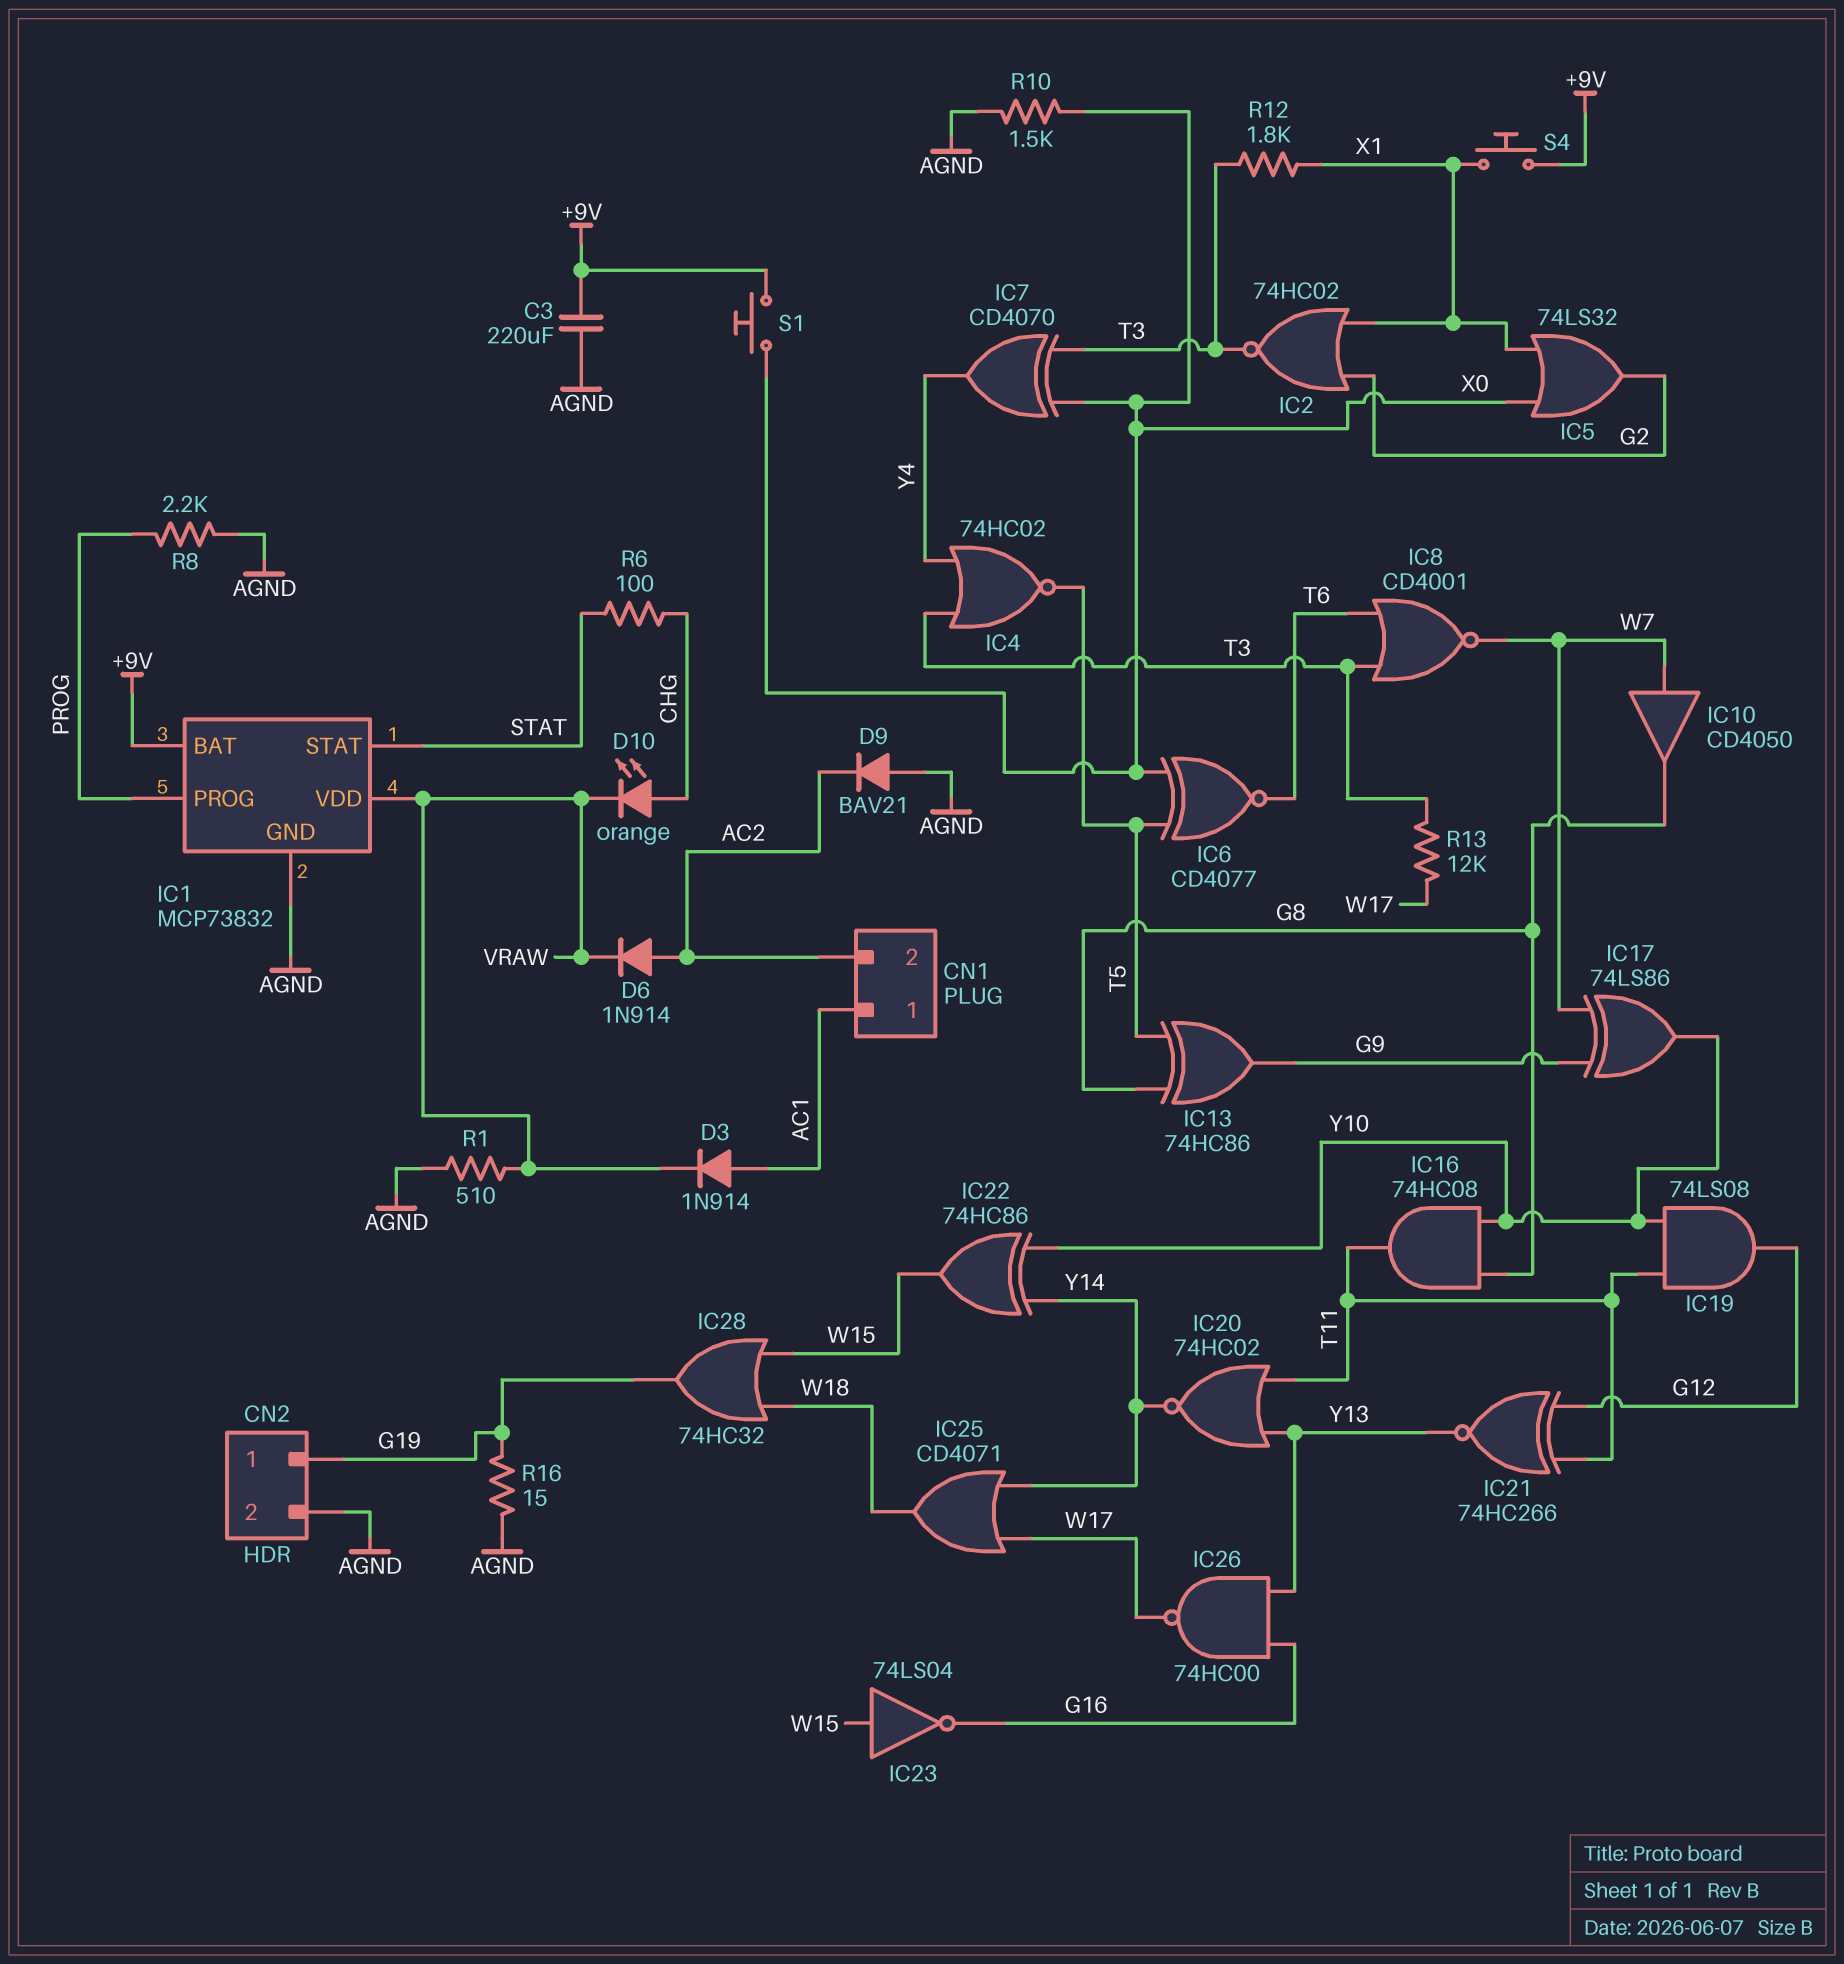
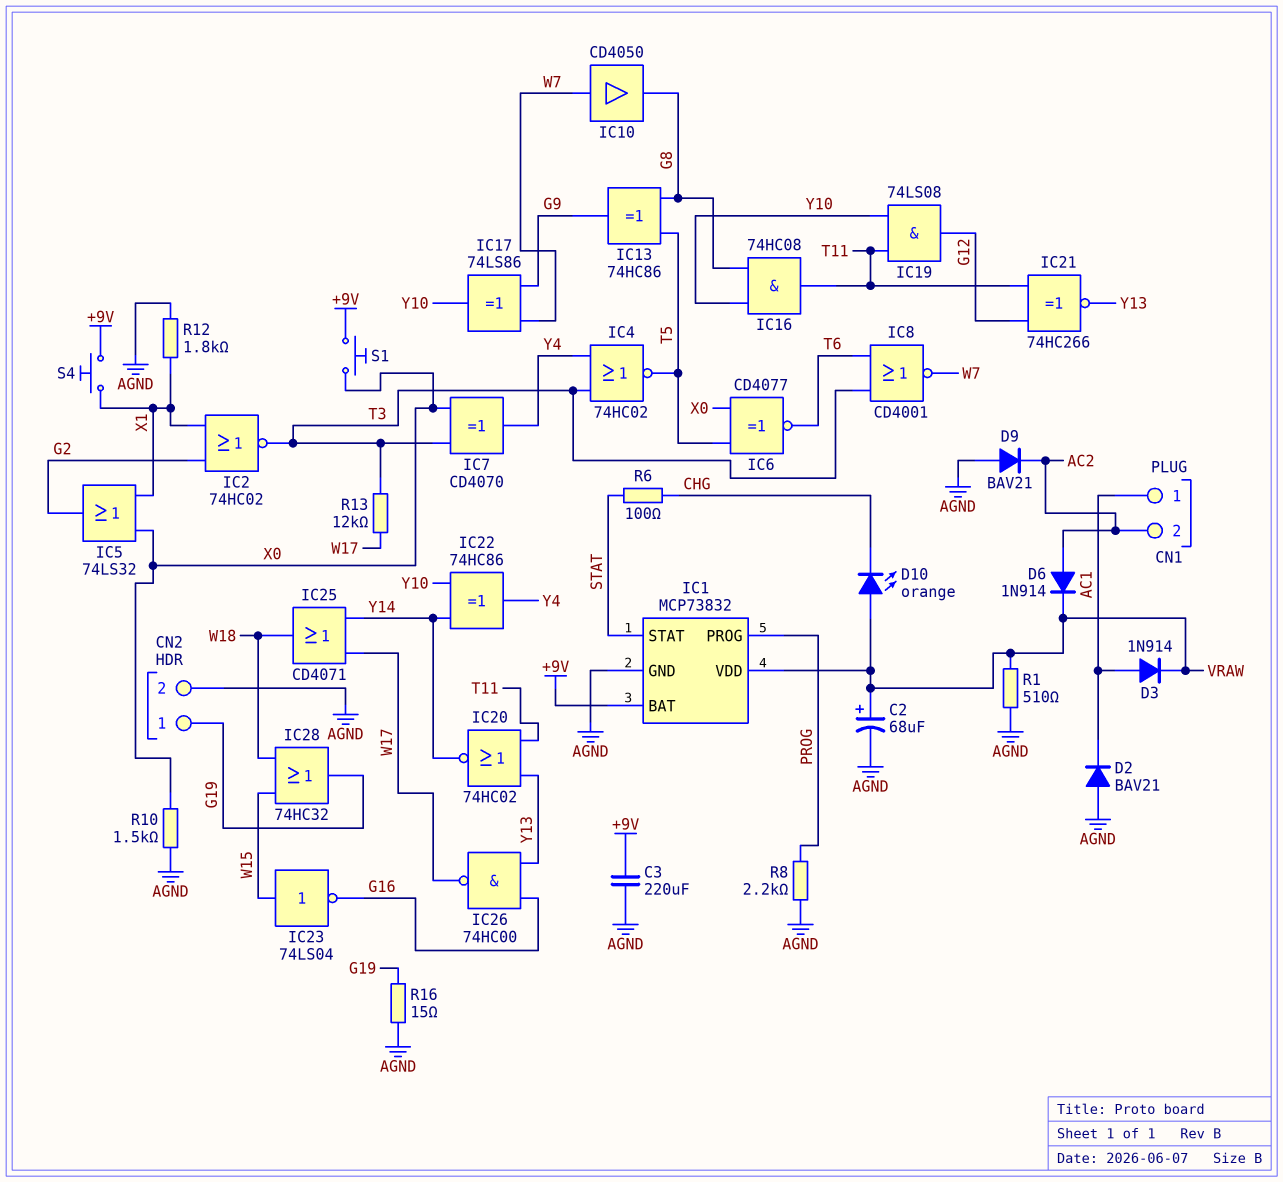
C2: none -> 68uF (plus VRAW, minus AGND)
D2: none -> diode BAV21 (A AGND, K AC1)
D10: LED orange (A CHG, K VRAW) -> LED orange (A VRAW, K CHG)
IC22: XOR 74HC86 (in Y10, in Y14, out W15) -> XOR 74HC86 (in Y10, in Y14, out Y4)
R12: 1.8k (T3, X1) -> 1.8k (AGND, X1)

